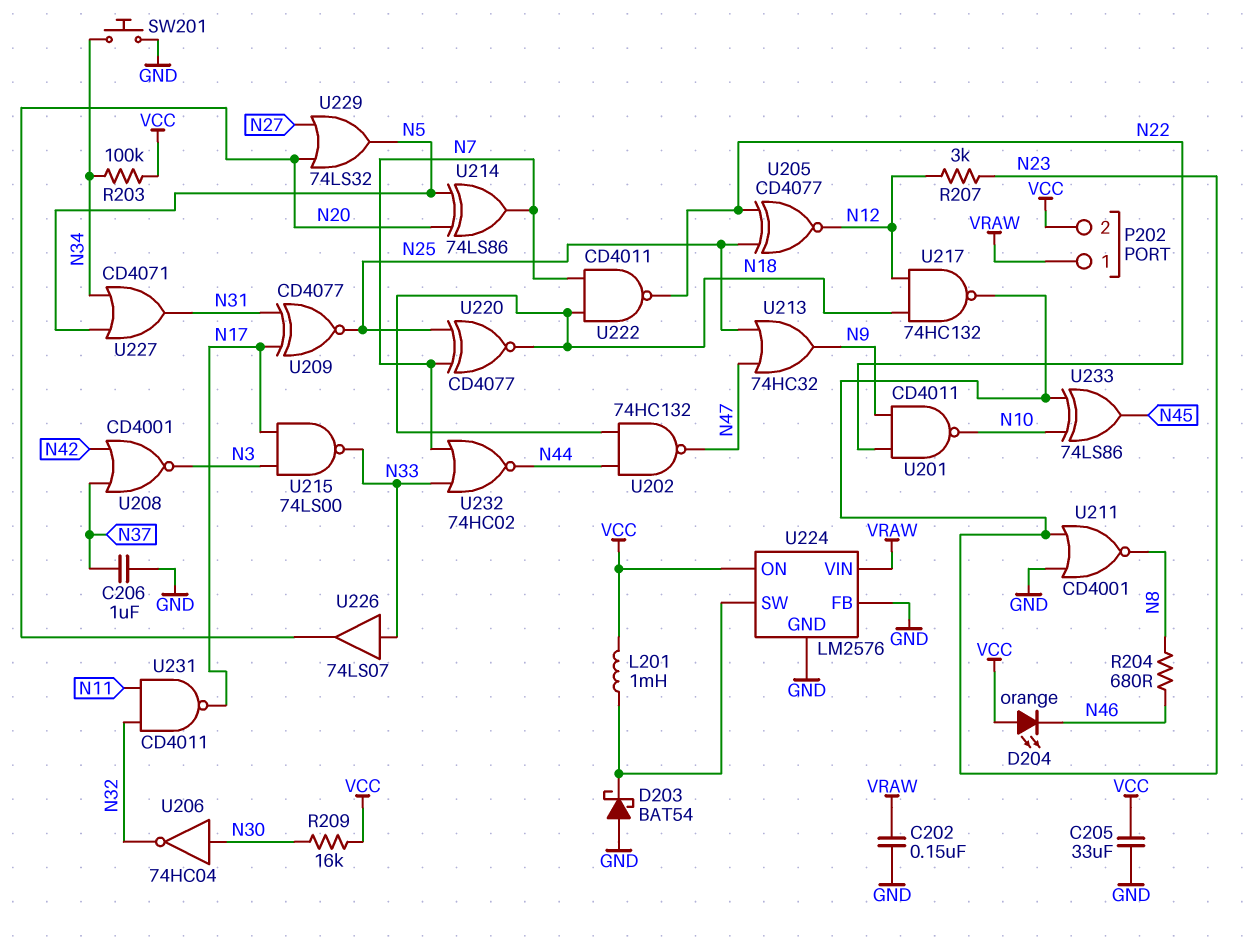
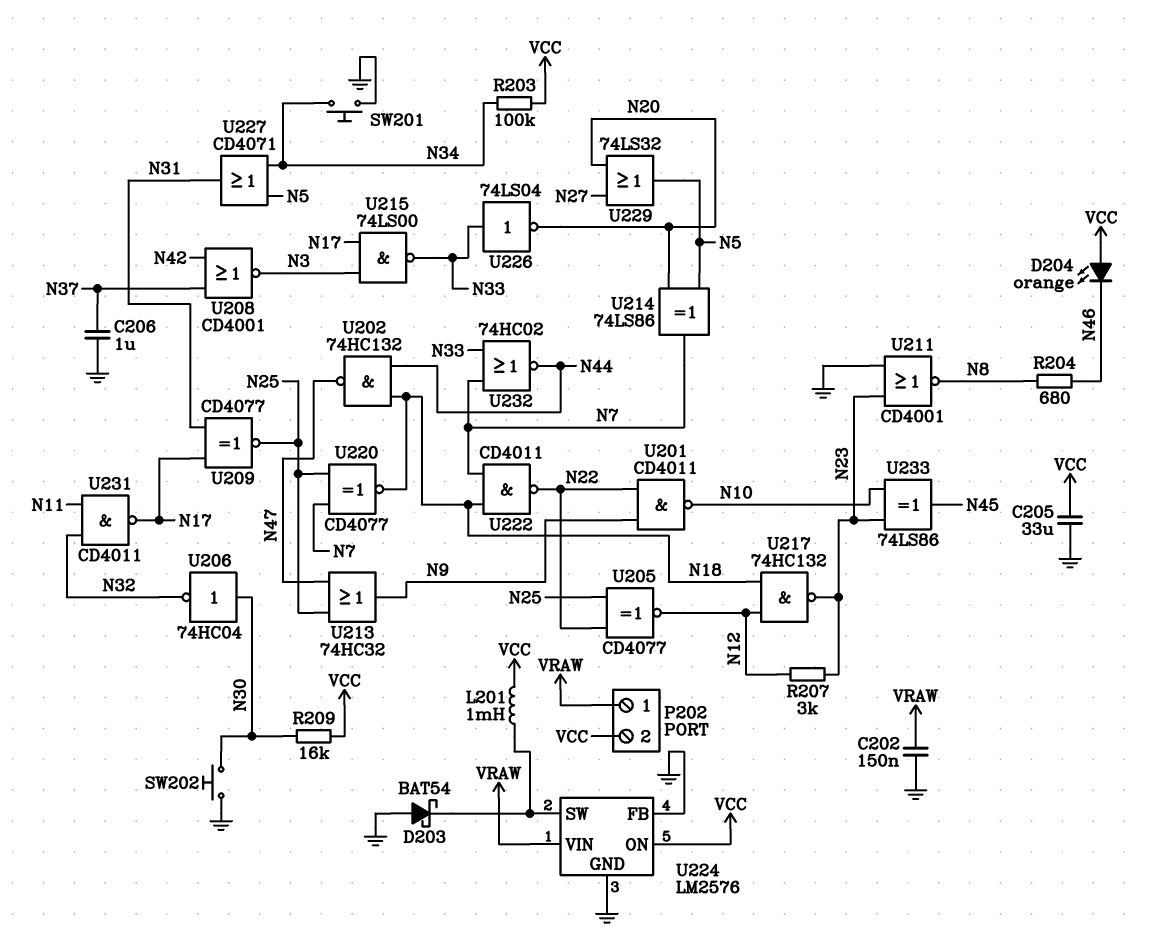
SW202: none -> button (GND, N30)
U226: buffer 74LS07 (in N33, out N20) -> NOT 74LS04 (in N33, out N20)

